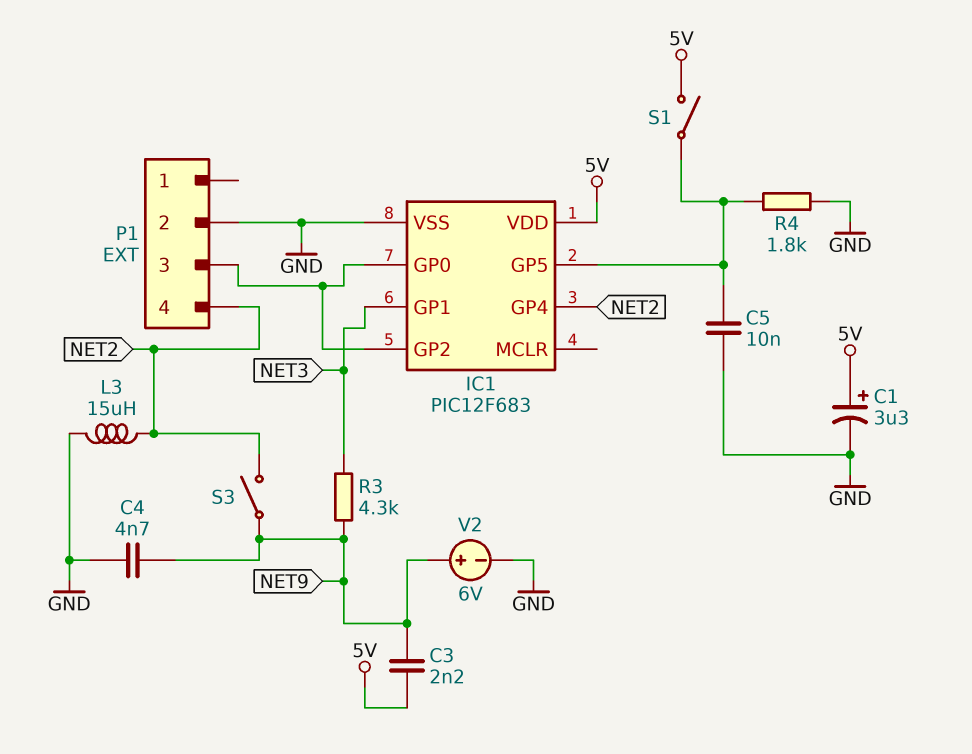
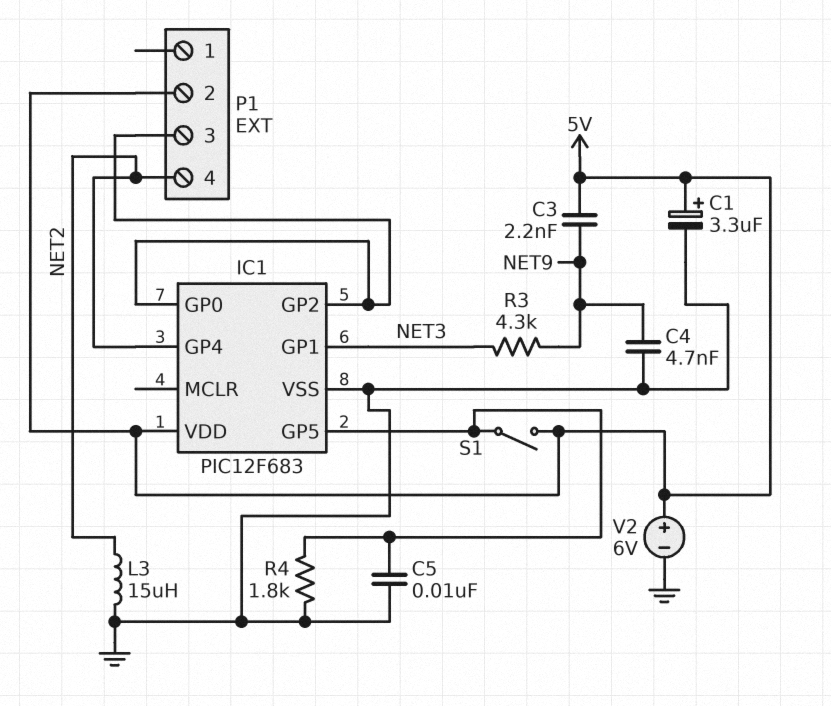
P1 pin 2: GND -> 5V
S3: switch (NET2, NET9) -> none
V2: 6V (plus NET9, minus GND) -> 6V (plus 5V, minus GND)

